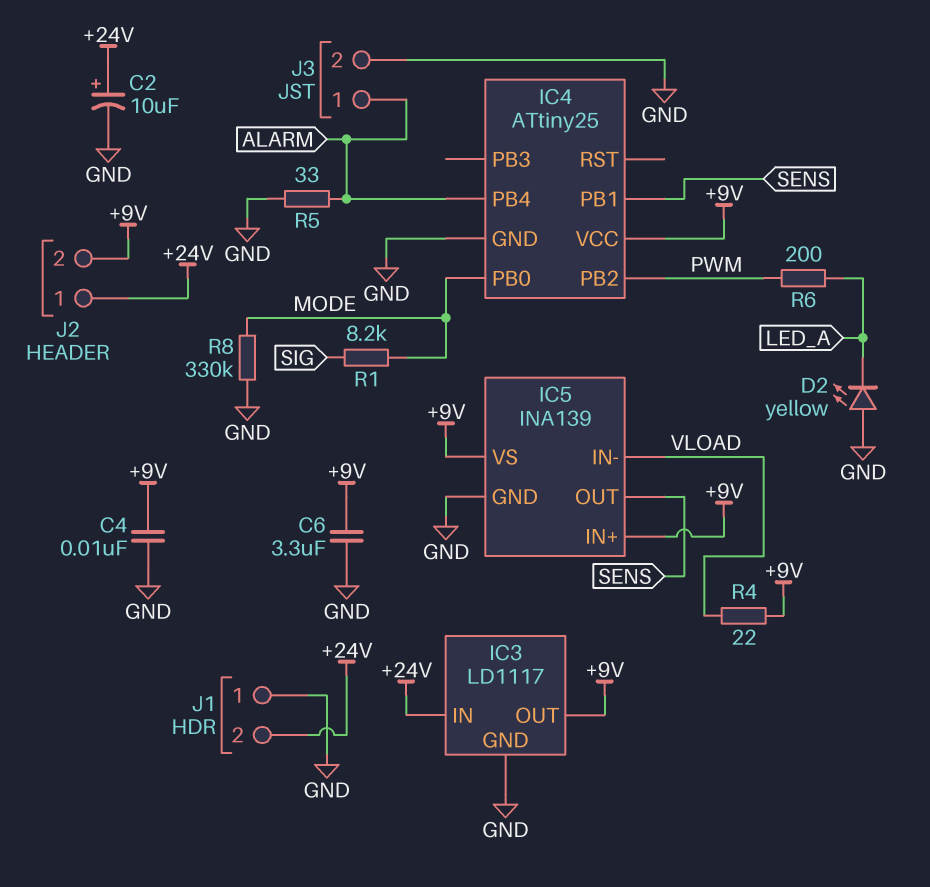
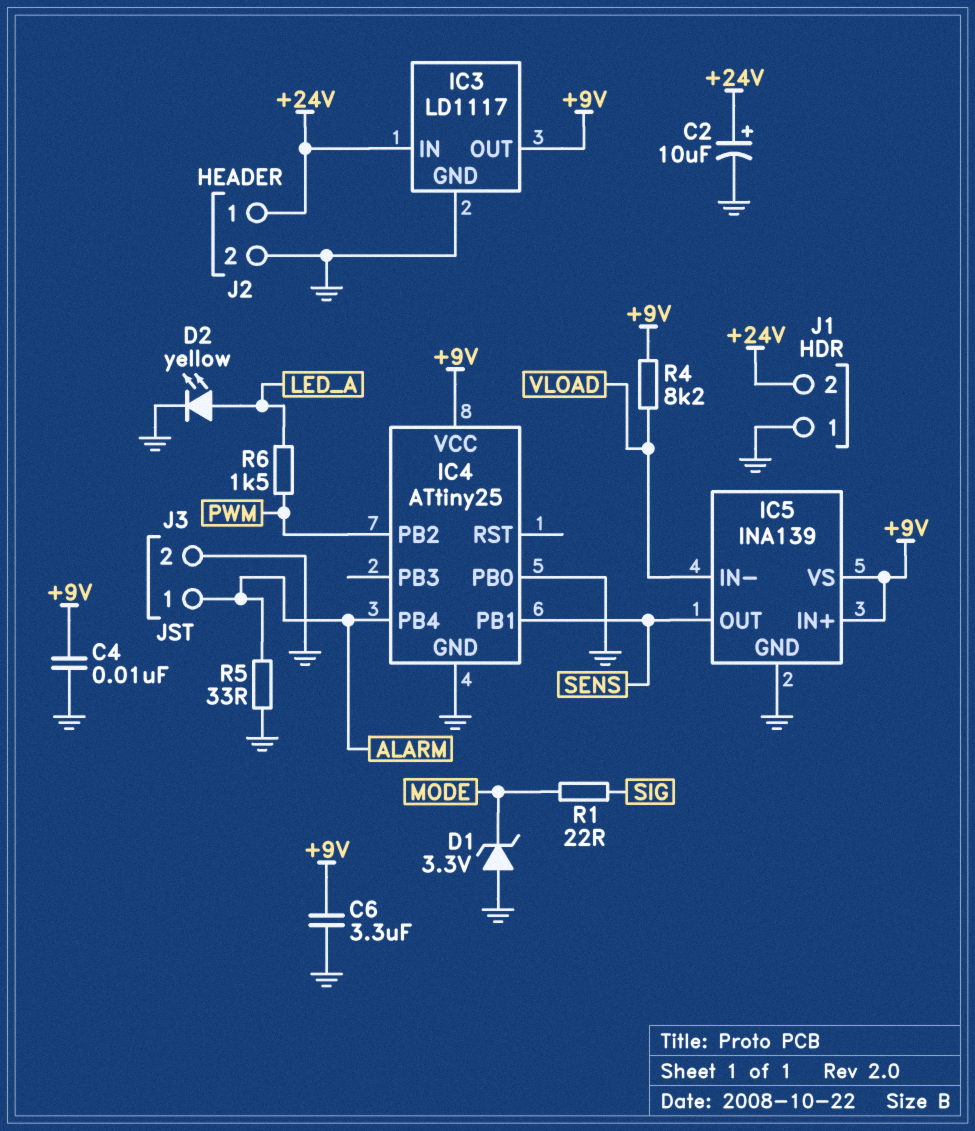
D1: none -> zener 3.3V (A GND, K MODE)
D2: LED yellow (A GND, K LED_A) -> LED yellow (A LED_A, K GND)
IC4 pin PB0: MODE -> GND
J2 pin 2: +9V -> GND
R1: 8.2k (MODE, SIG) -> 22 (MODE, SIG)
R4: 22 (+9V, VLOAD) -> 8.2k (+9V, VLOAD)
R6: 200 (LED_A, PWM) -> 1.5k (LED_A, PWM)
R8: 330k (GND, MODE) -> none

